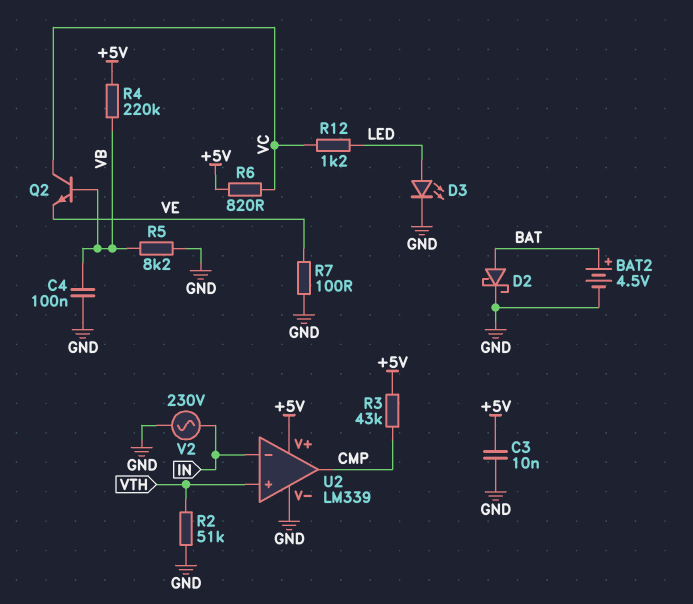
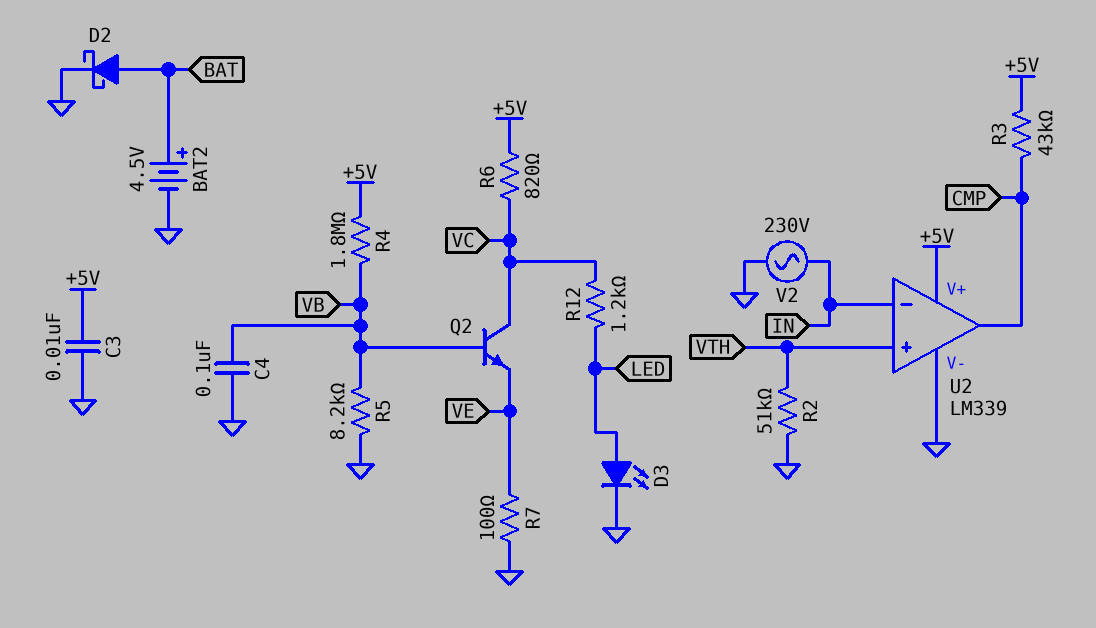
R4: 220k (+5V, VB) -> 1.8M (+5V, VB)

